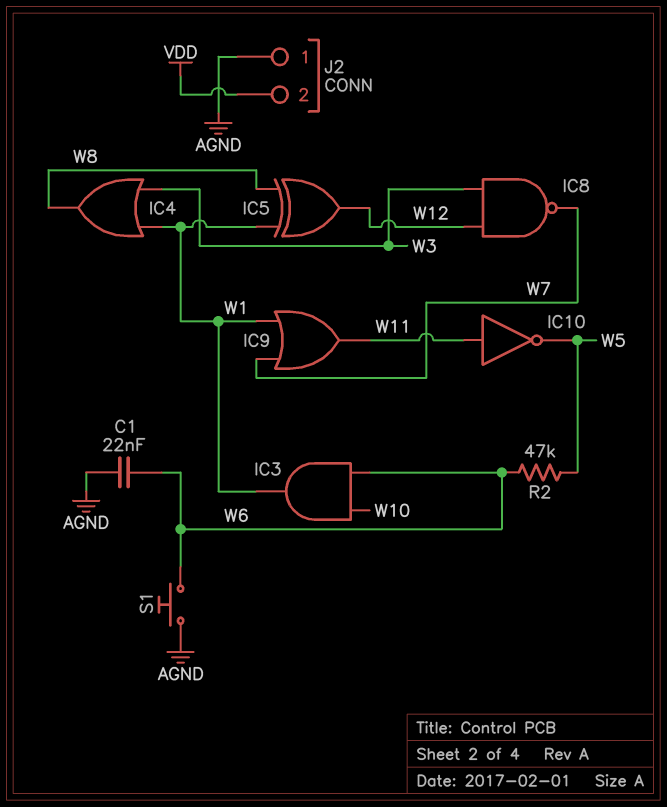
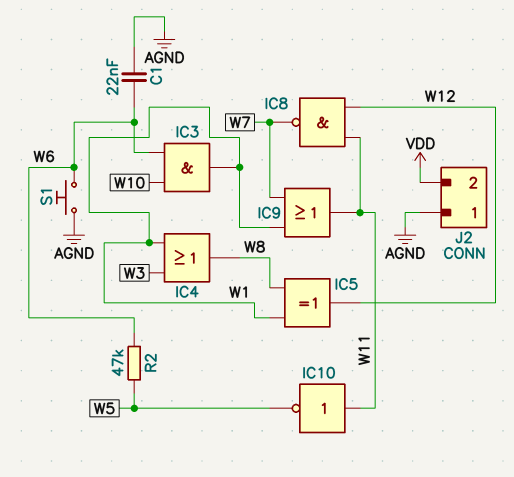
IC8: NAND (in W3, in W12, out W7) -> NAND (in W11, in W12, out W7)

